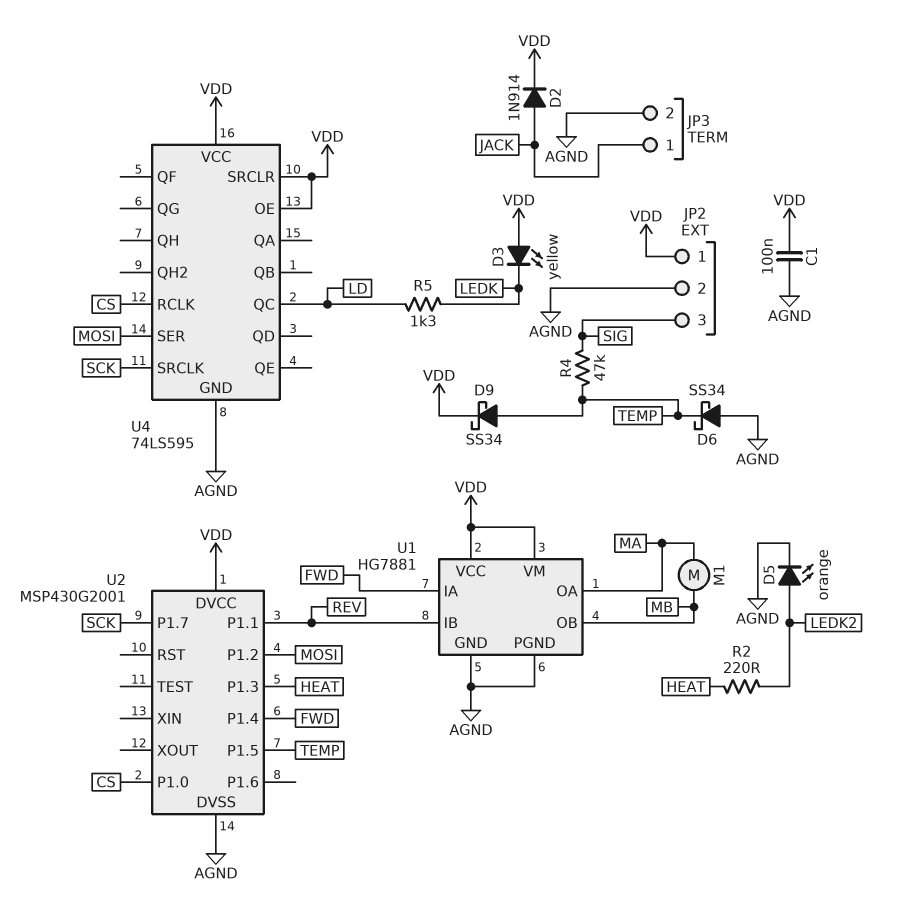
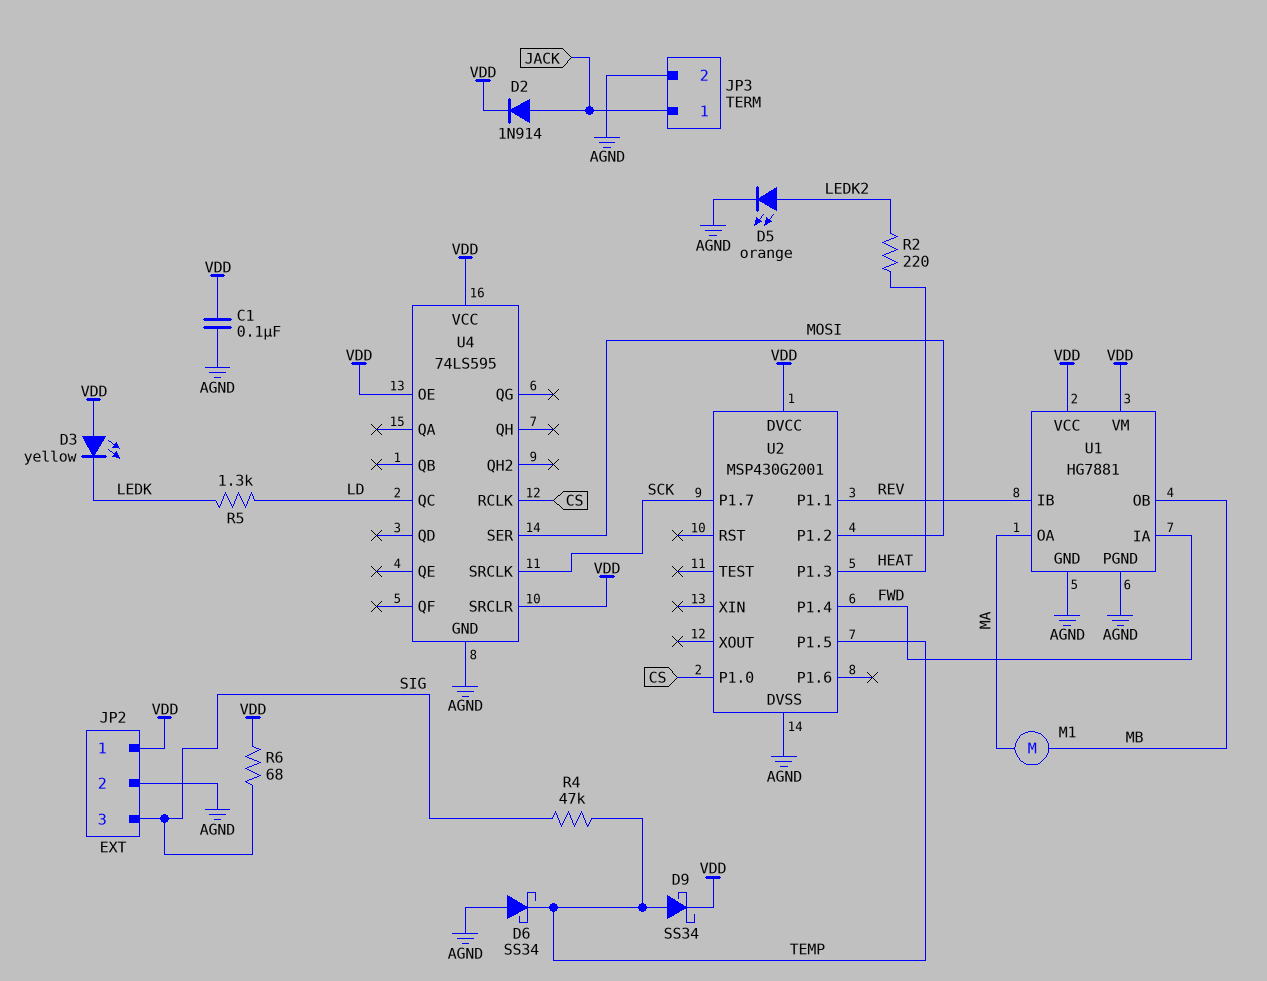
R6: none -> 68 (SIG, VDD)

